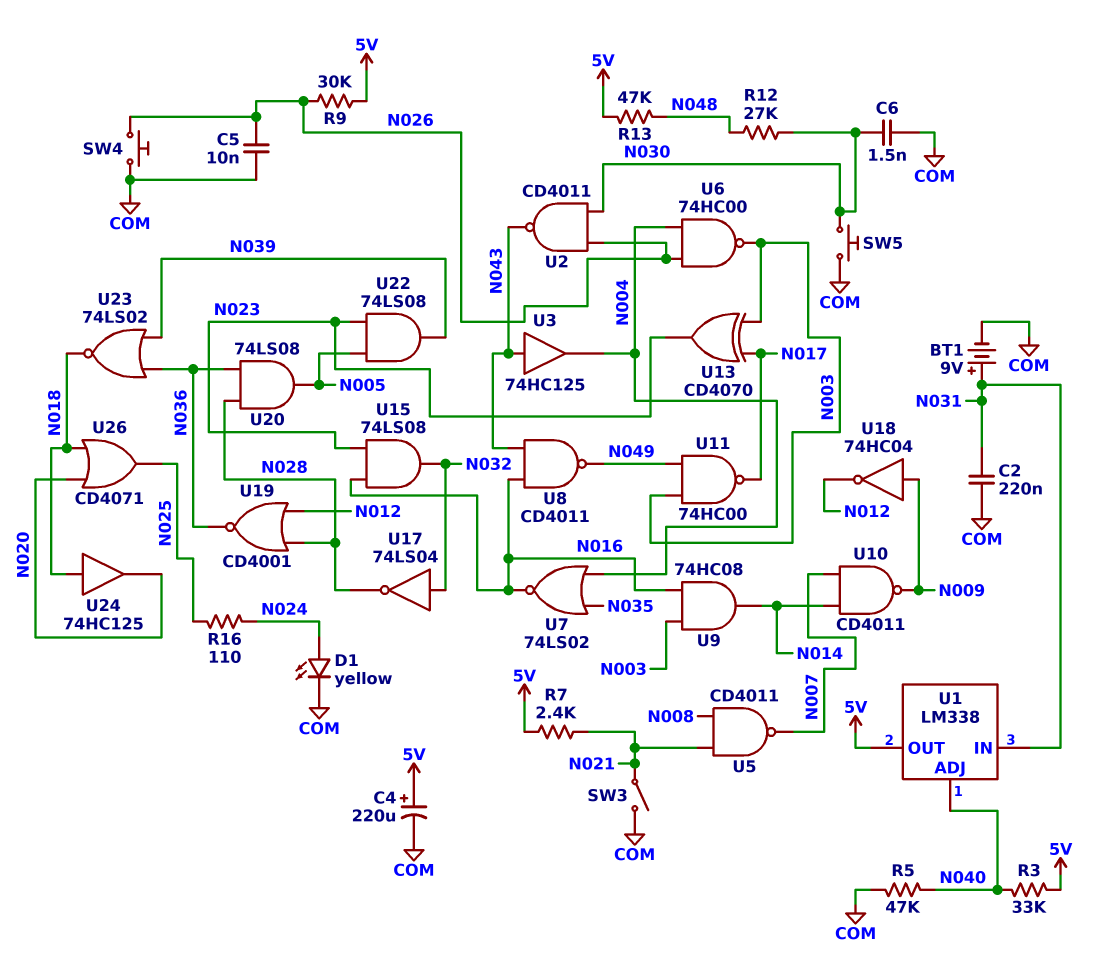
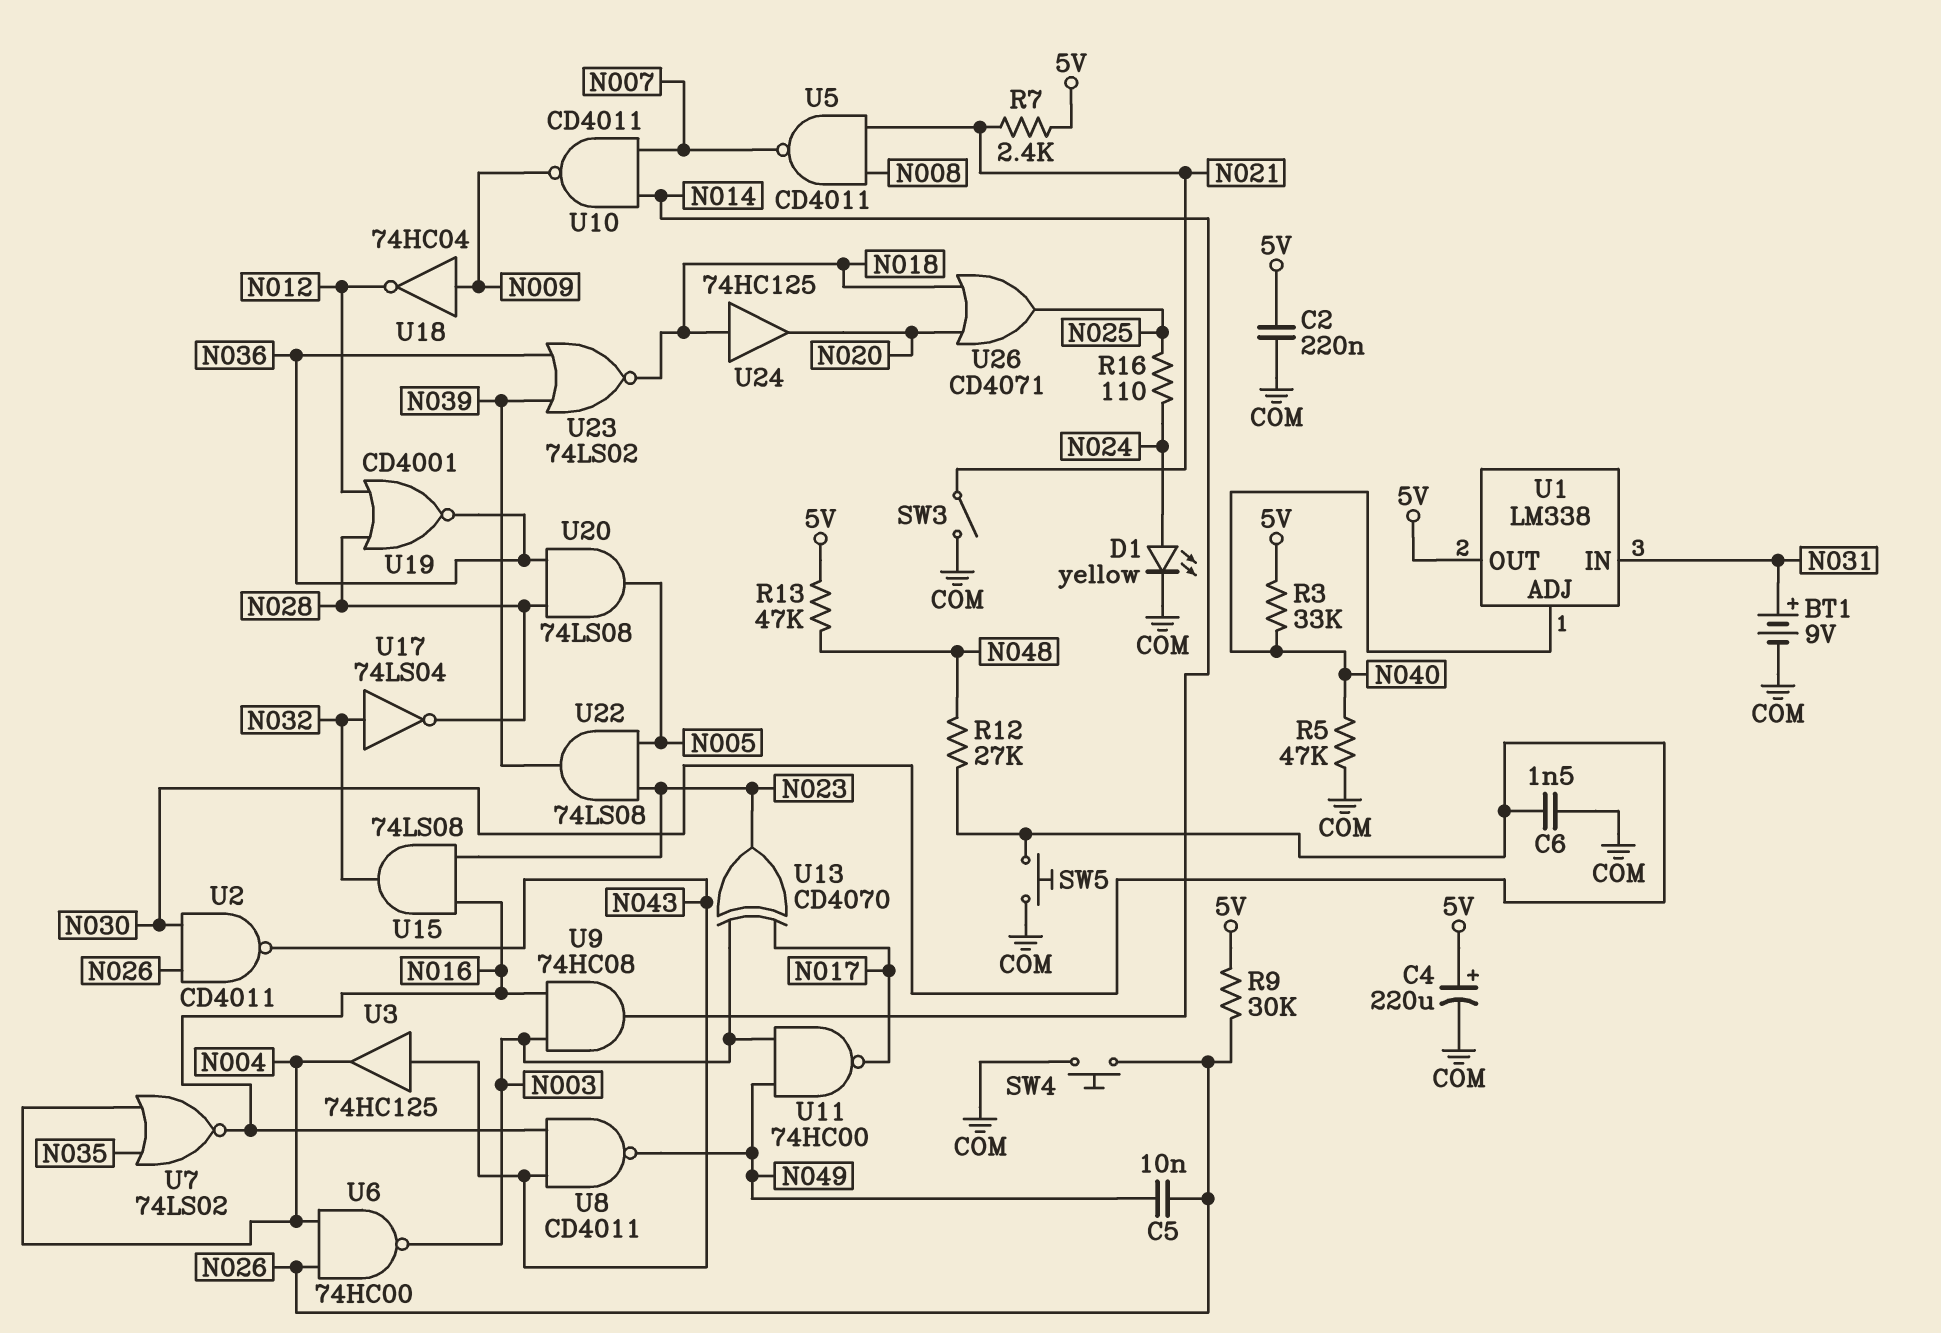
C2: 220nF (COM, N031) -> 220nF (5V, COM)
C5: 10nF (COM, N026) -> 10nF (N026, N049)

